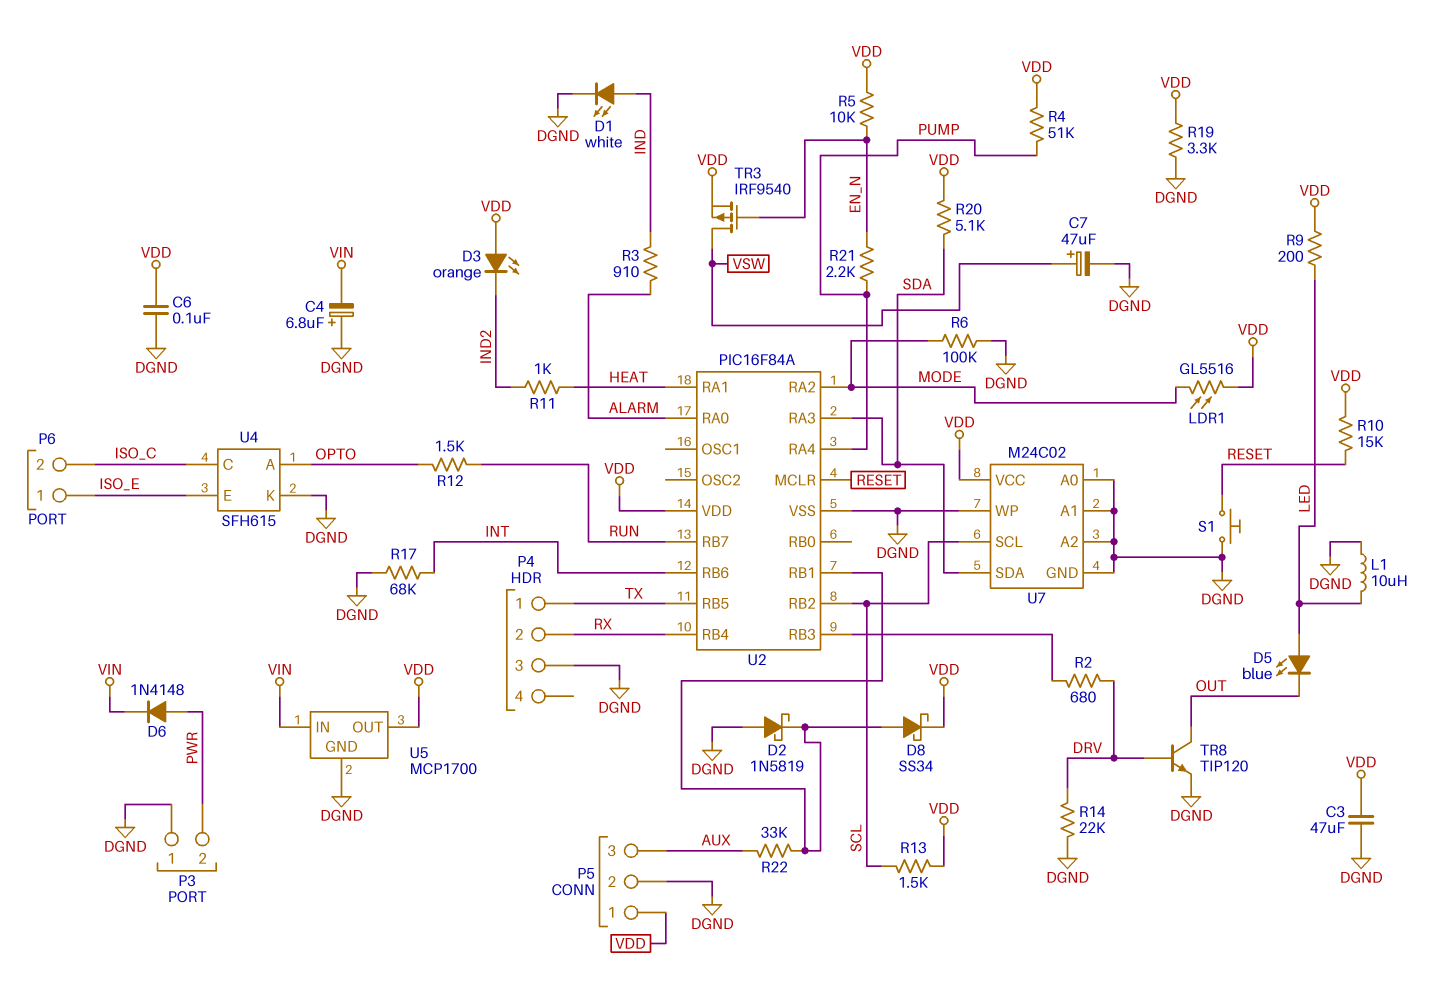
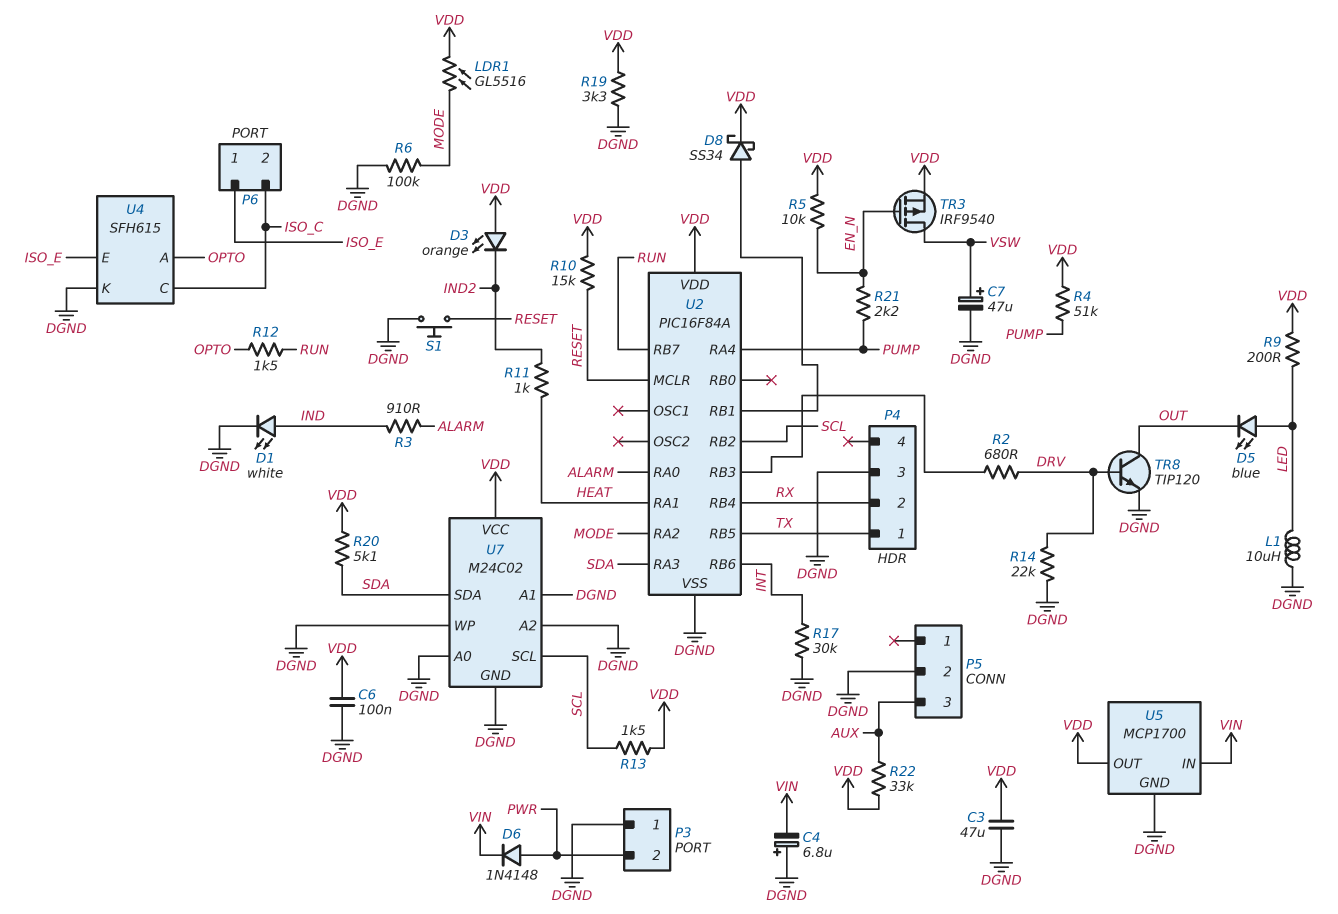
D2: schottky 1N5819 (A DGND, K U2/RB1) -> none
P5 pin 1: VDD -> none
R17: 68k (DGND, INT) -> 30k (DGND, INT)
R22: 33k (AUX, U2/RB1) -> 33k (AUX, VDD)

